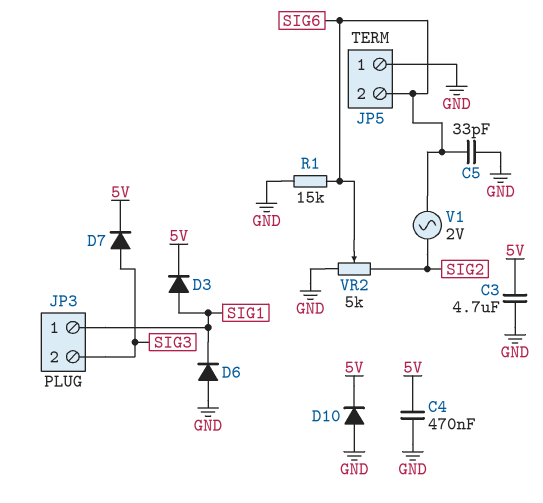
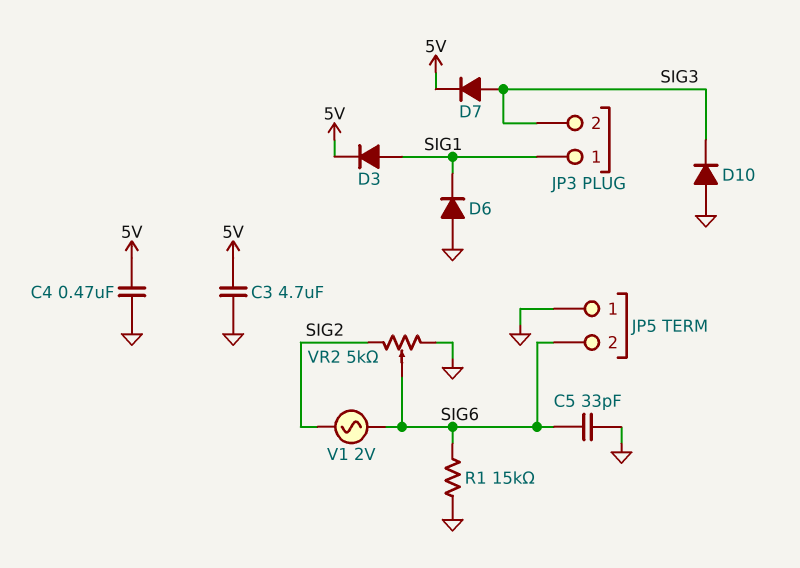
D10: diode (A GND, K 5V) -> diode (A GND, K SIG3)

